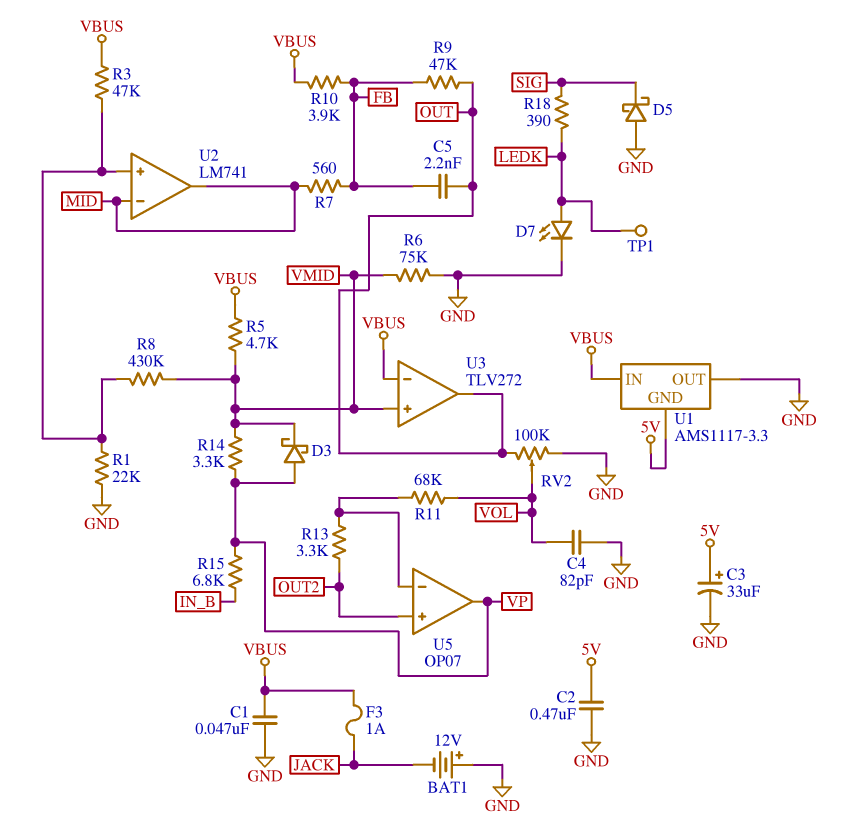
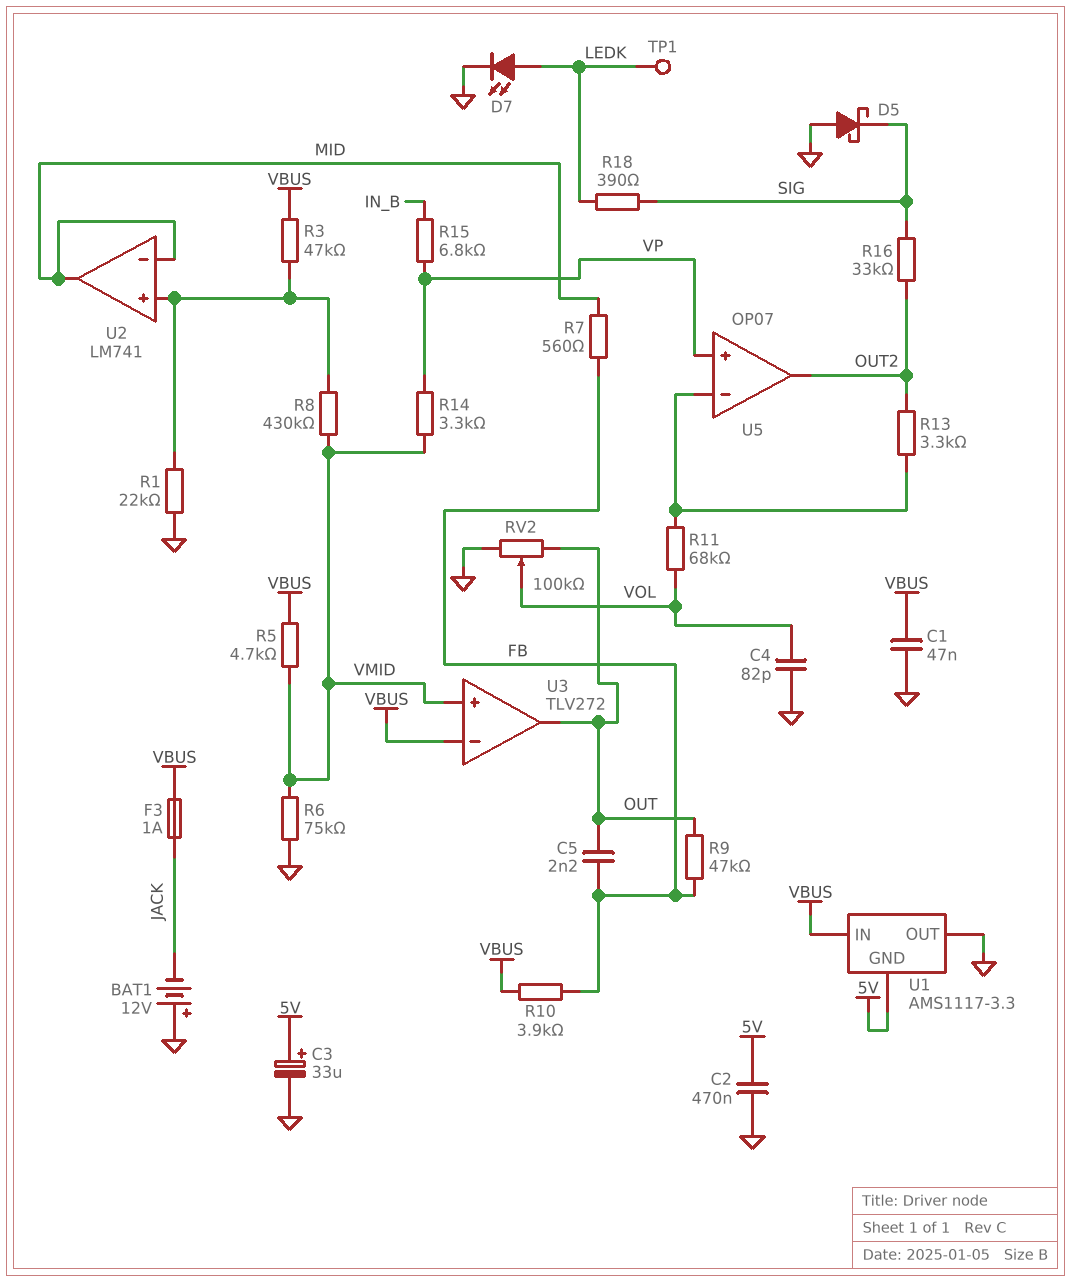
D3: schottky (A VP, K VMID) -> none
R16: none -> 33k (OUT2, SIG)
U5 pin in+: OUT2 -> VP
U5 pin out: VP -> OUT2

